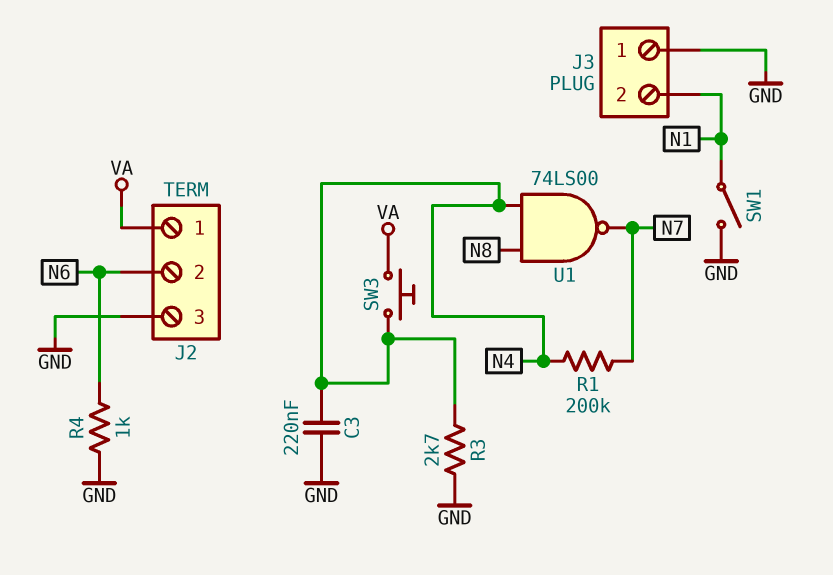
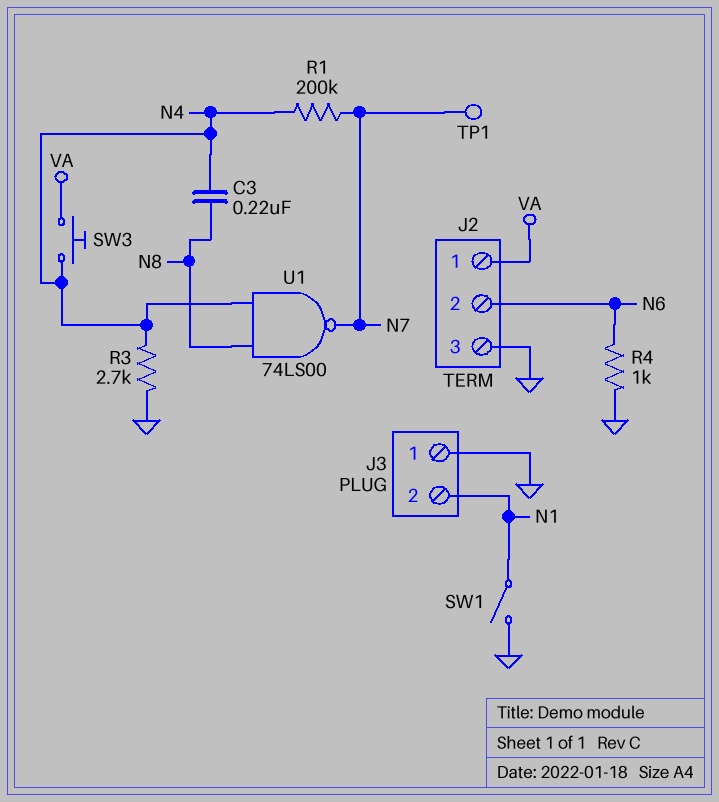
C3: 220nF (GND, N4) -> 220nF (N4, N8)
TP1: none -> test point (N7)

